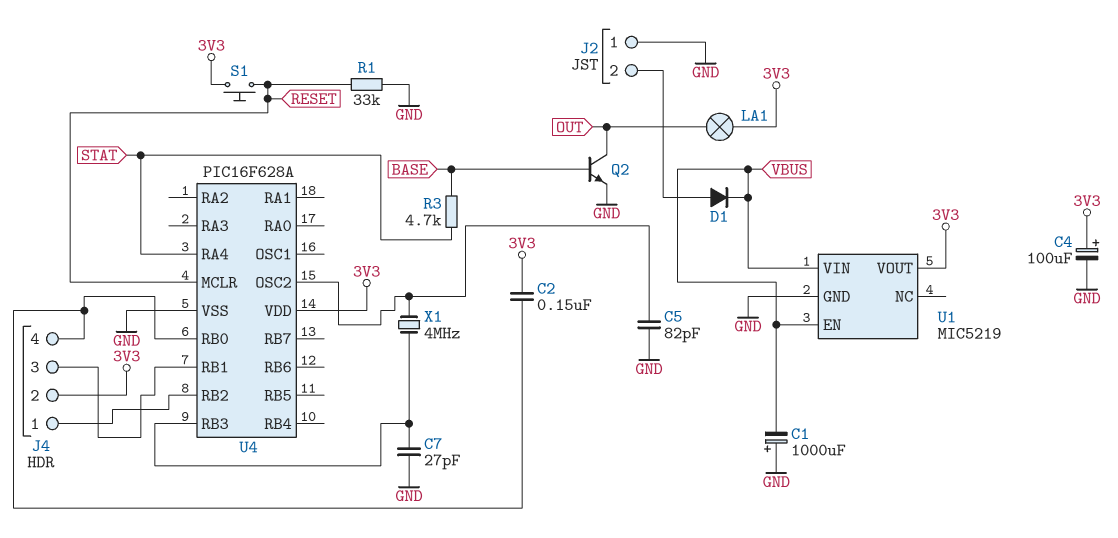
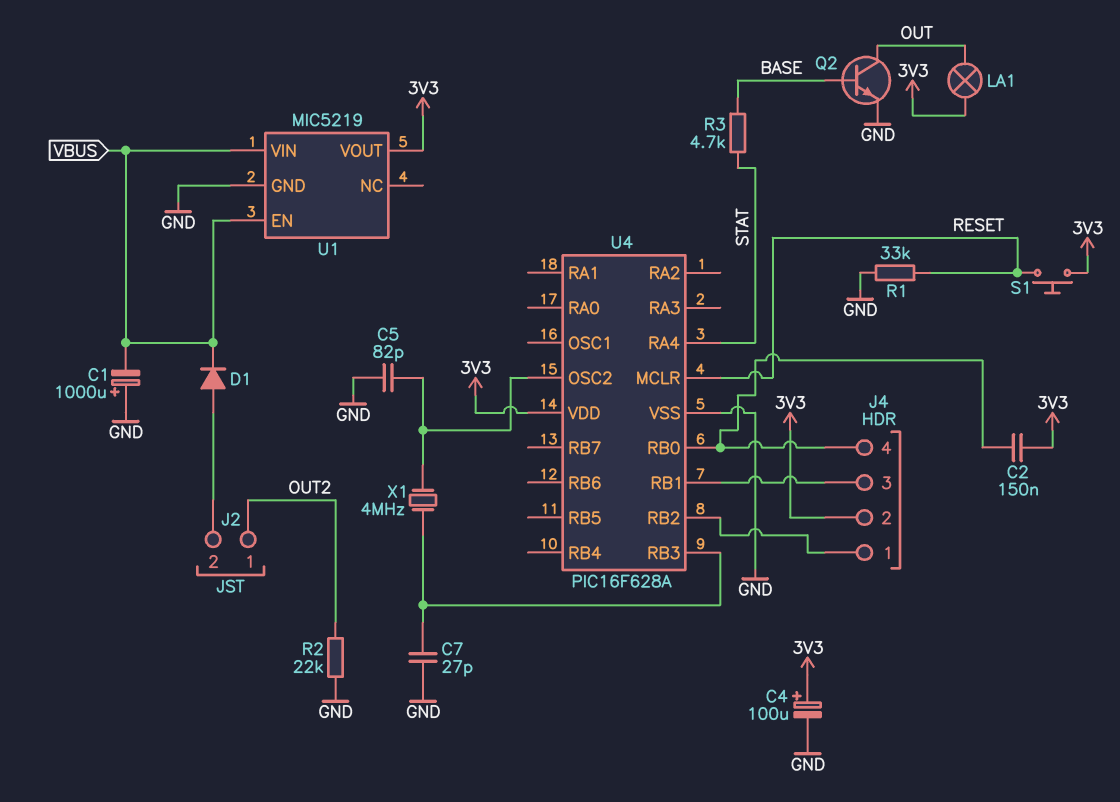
J2 pin 1: GND -> OUT2
R2: none -> 22k (GND, OUT2)

